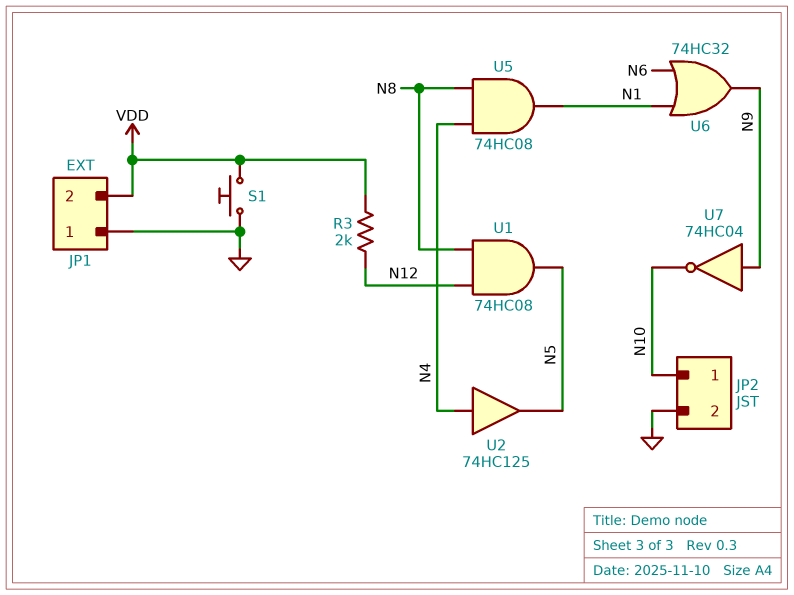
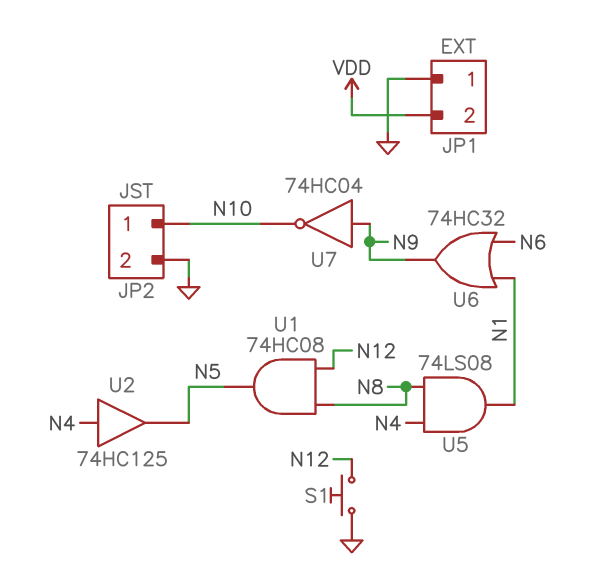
R3: 2k (N12, VDD) -> none
S1: button (GND, VDD) -> button (GND, N12)
U5: AND 74HC08 (in N4, in N8, out N1) -> AND 74LS08 (in N4, in N8, out N1)

